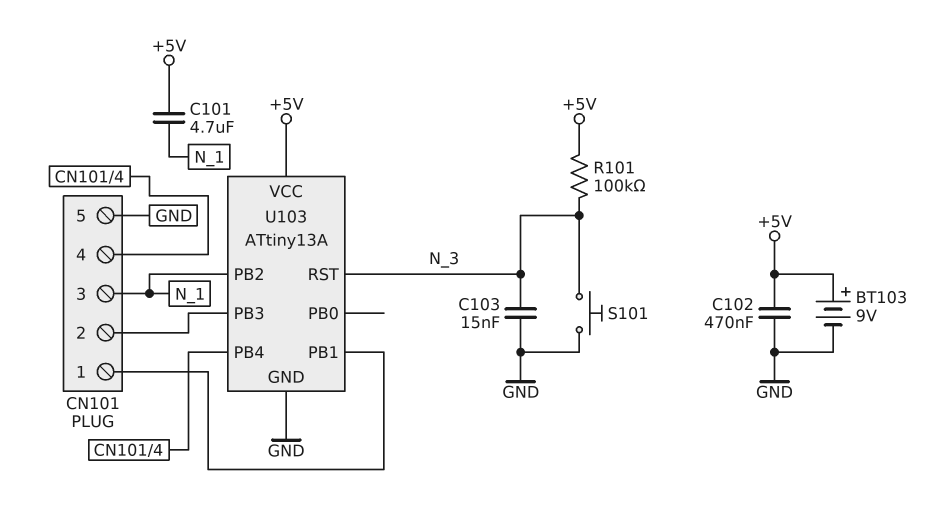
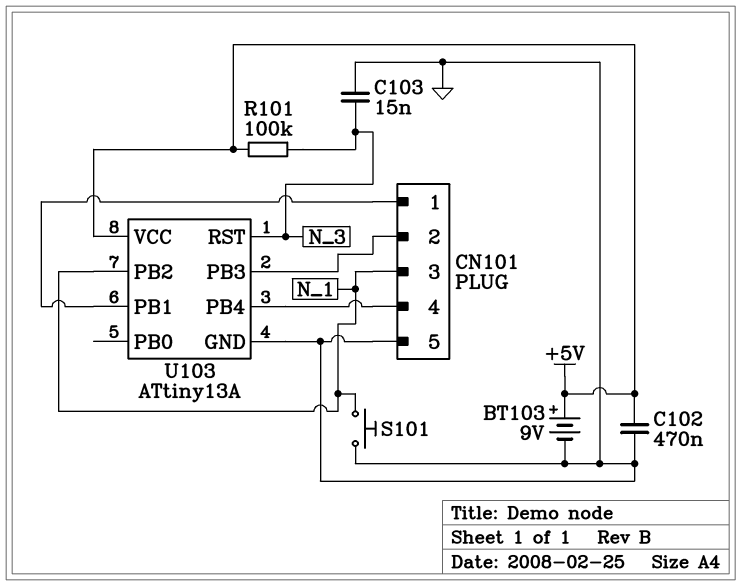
C101: 4.7uF (+5V, N_1) -> none
S101: button (GND, N_3) -> button (GND, N_1)

